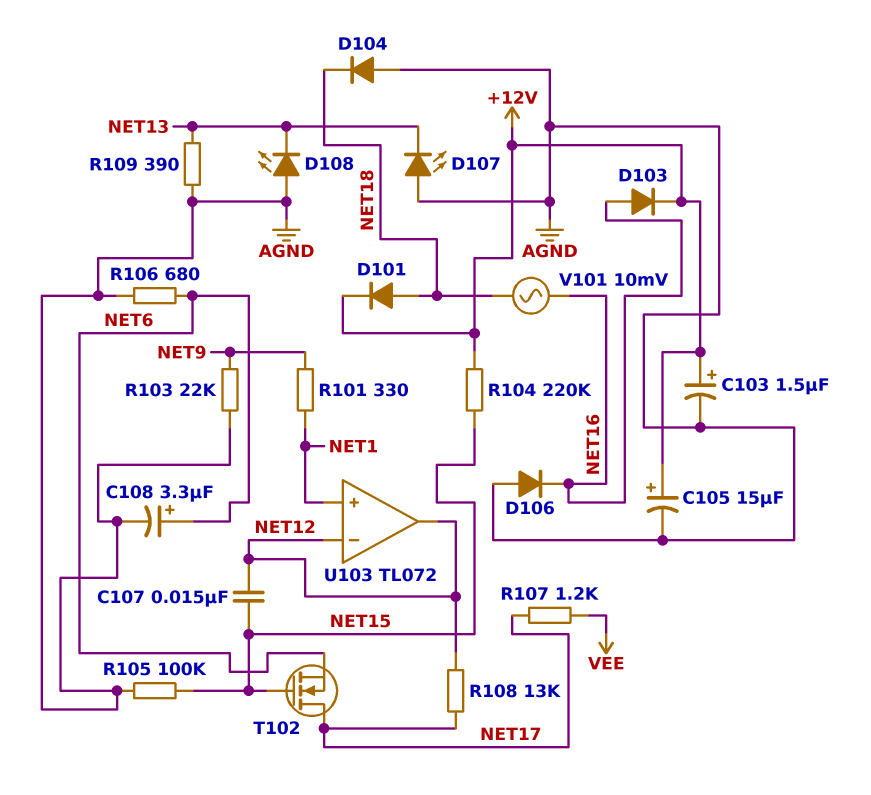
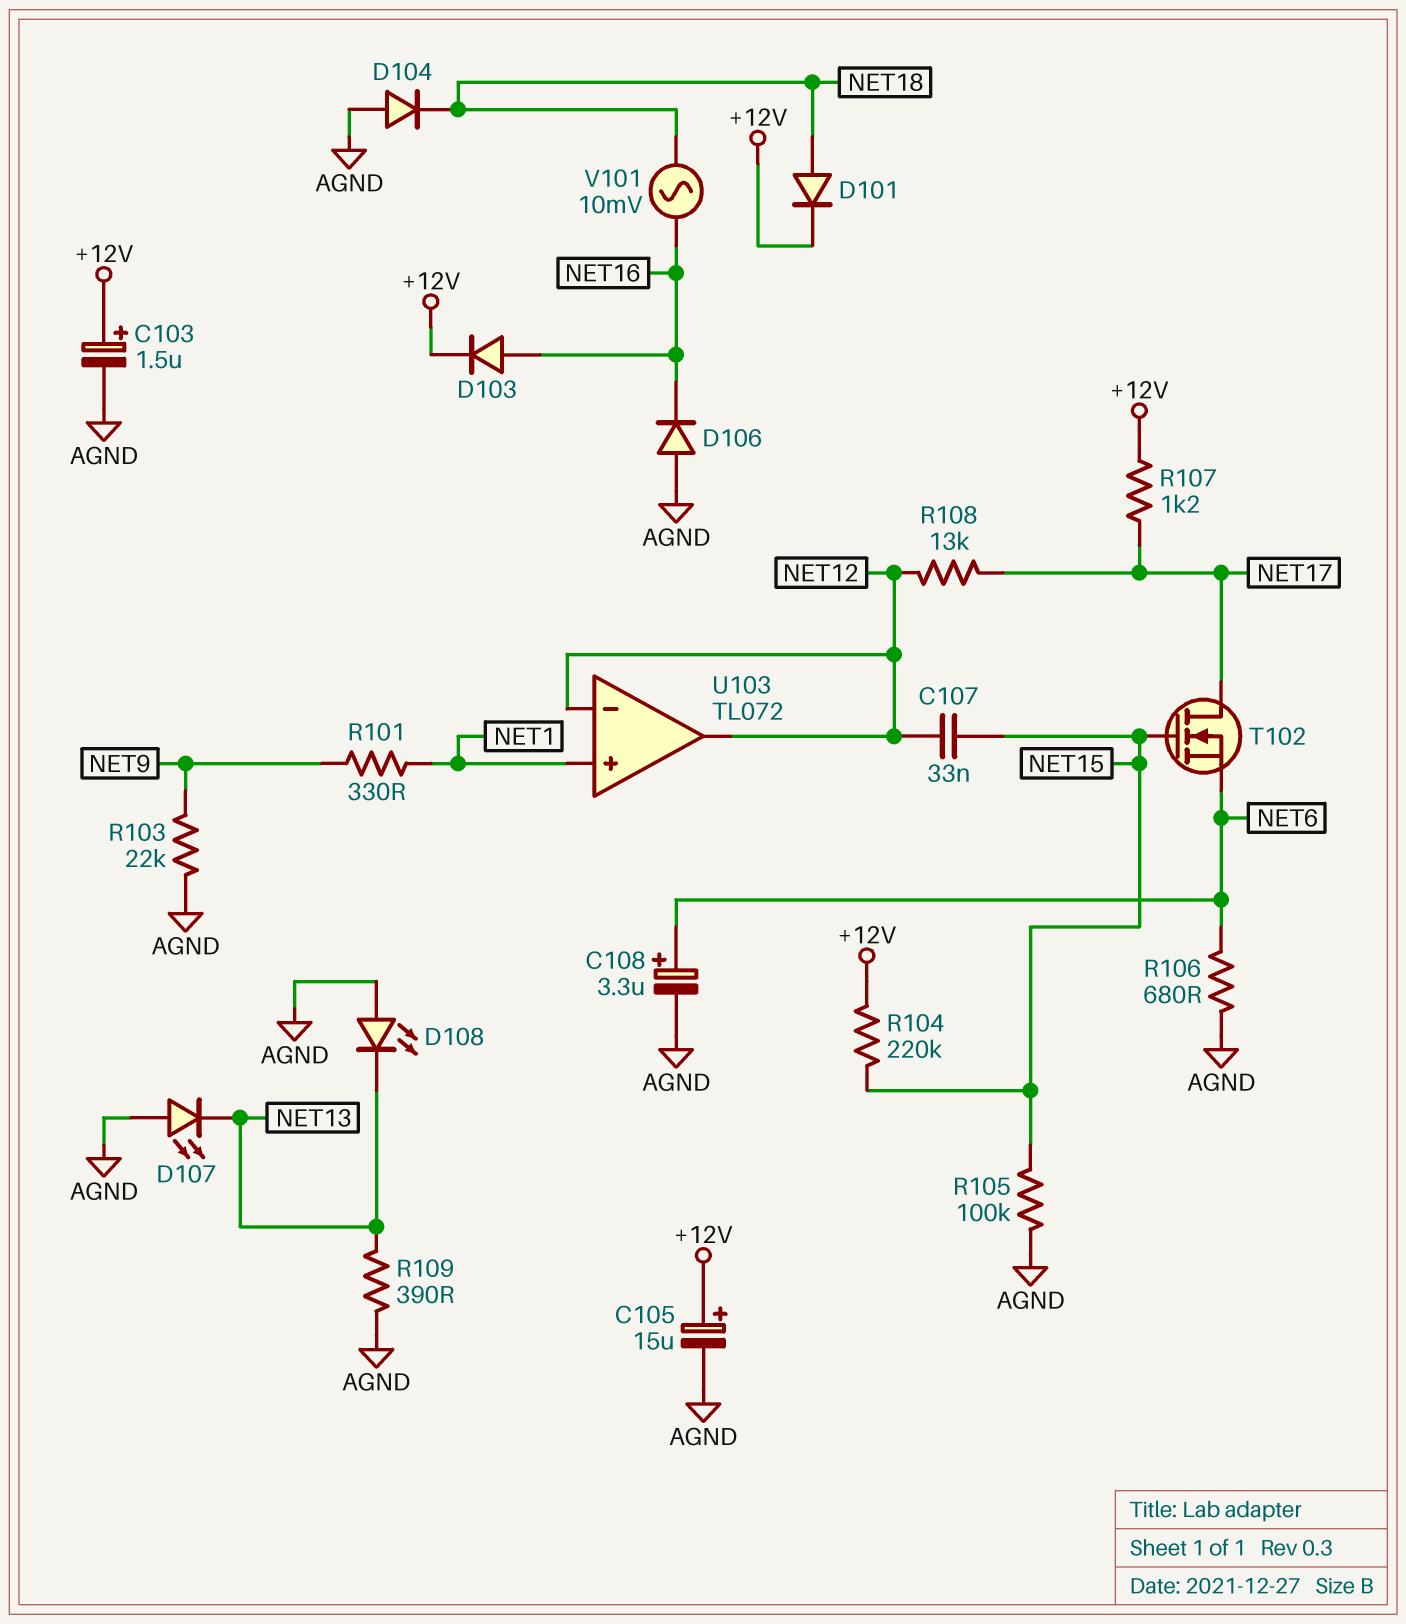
C107: 15nF (NET12, NET15) -> 33nF (NET12, NET15)
R107: 1.2k (NET17, VEE) -> 1.2k (+12V, NET17)

